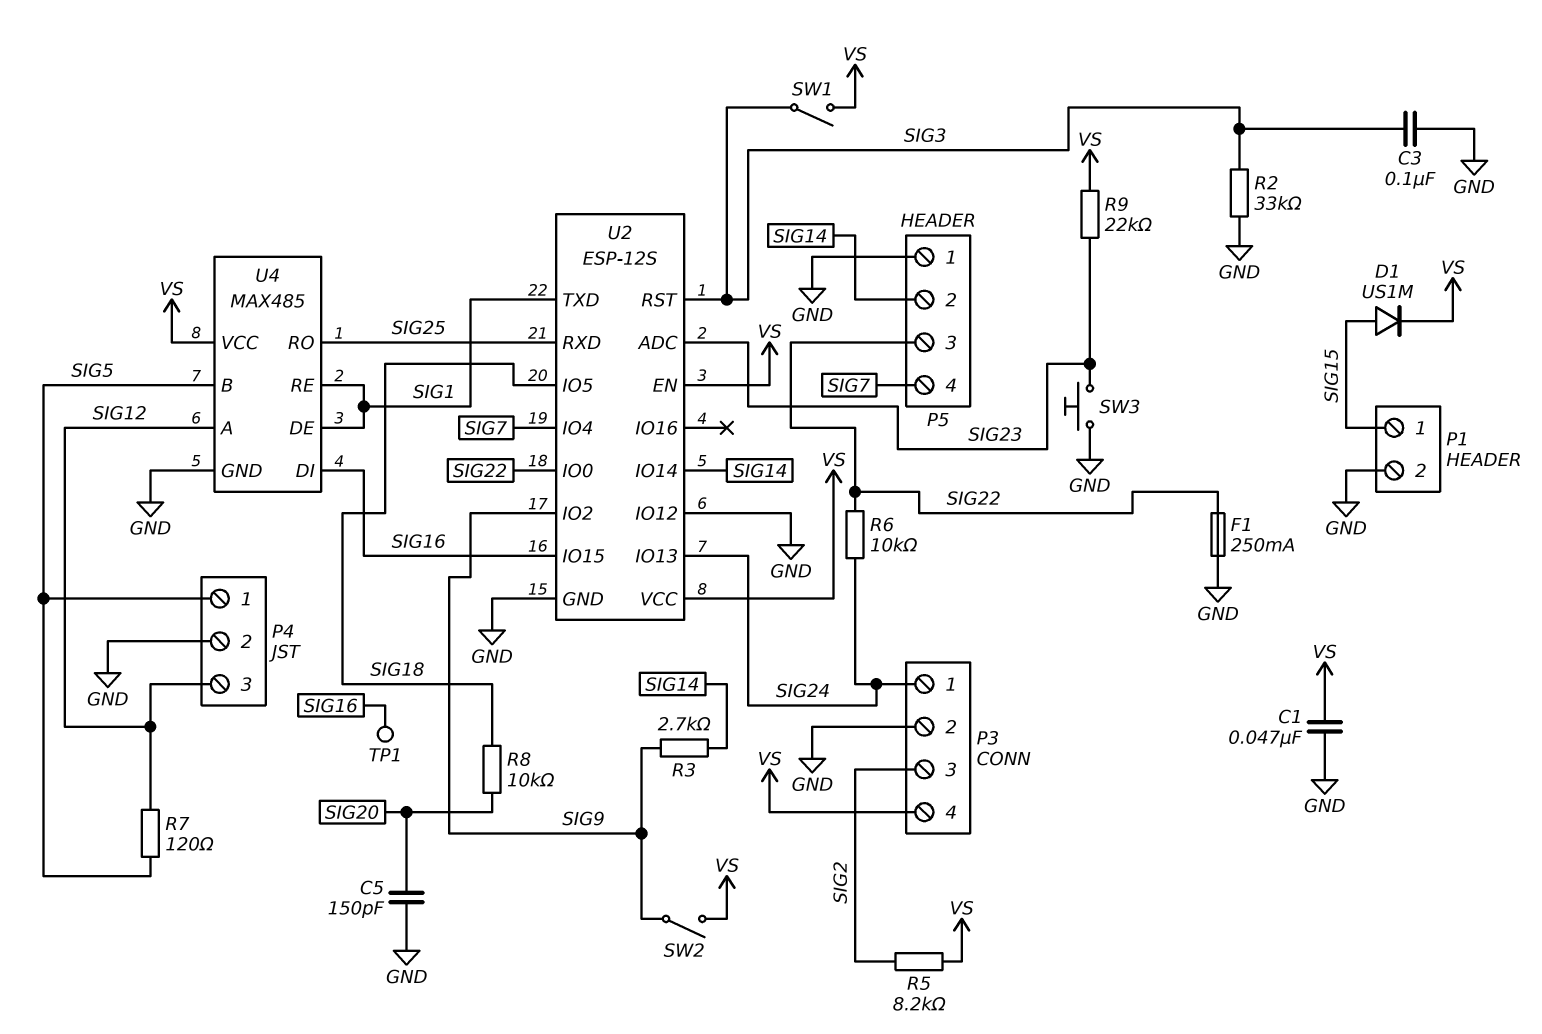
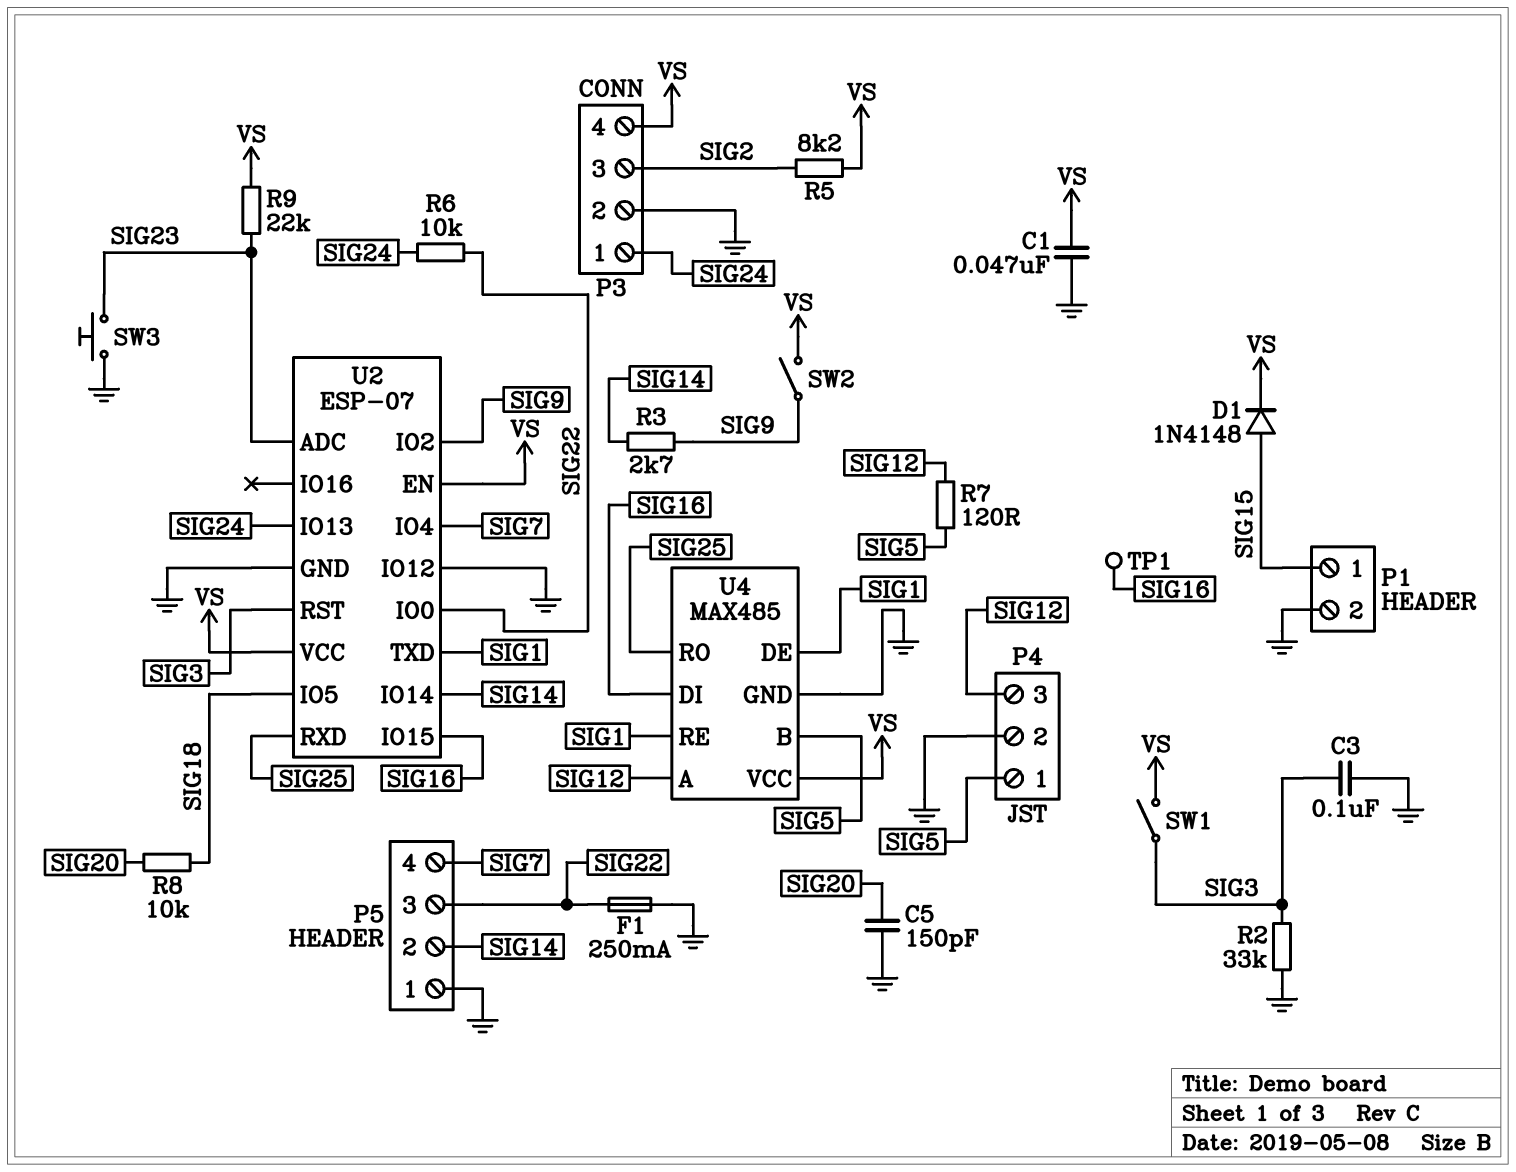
D1: diode US1M (A SIG15, K VS) -> diode 1N4148 (A SIG15, K VS)
U2: ESP-12S -> ESP-07

